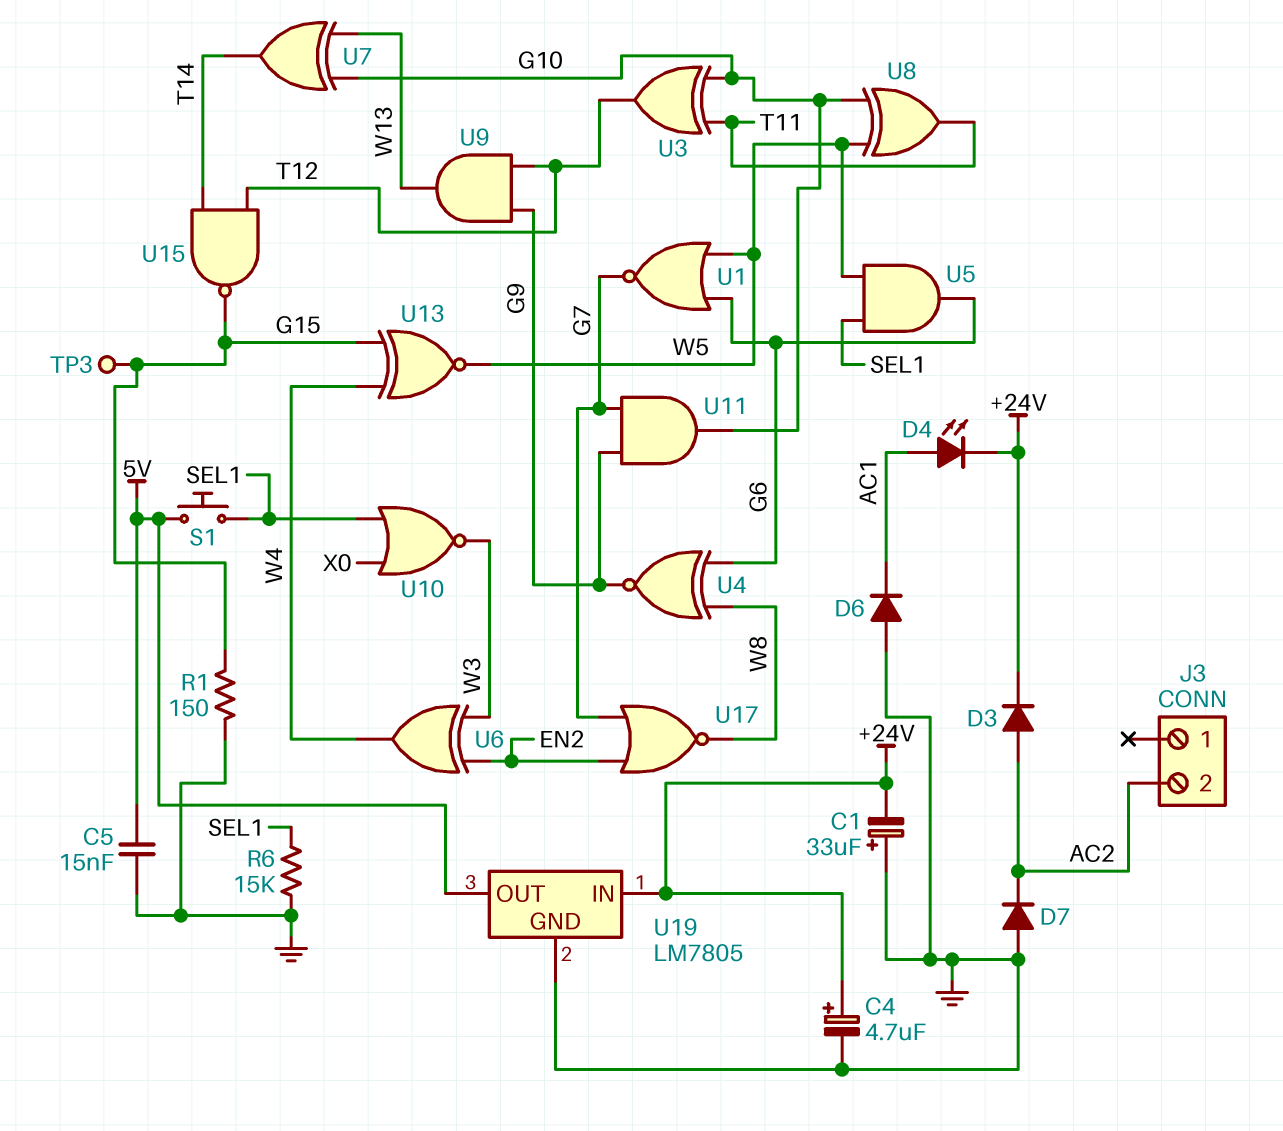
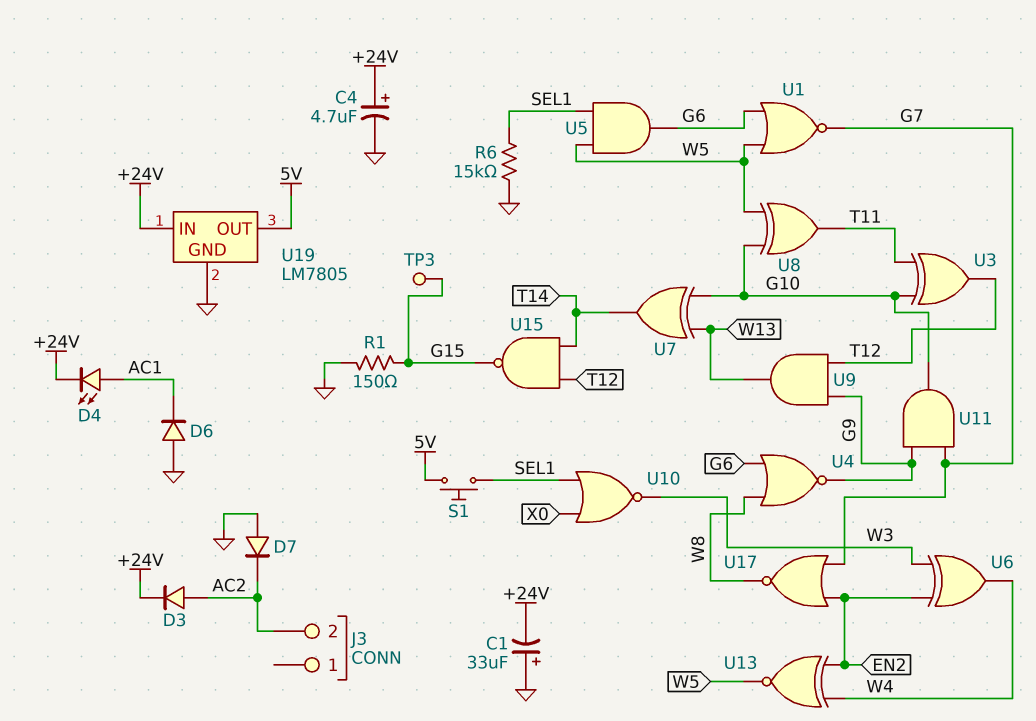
C5: 15nF (5V, GND) -> none
U4: XNOR (in G6, in W8, out G9) -> NOR (in G6, in W8, out G9)
U13: XNOR (in G15, in W4, out W5) -> XNOR (in EN2, in W4, out W5)

